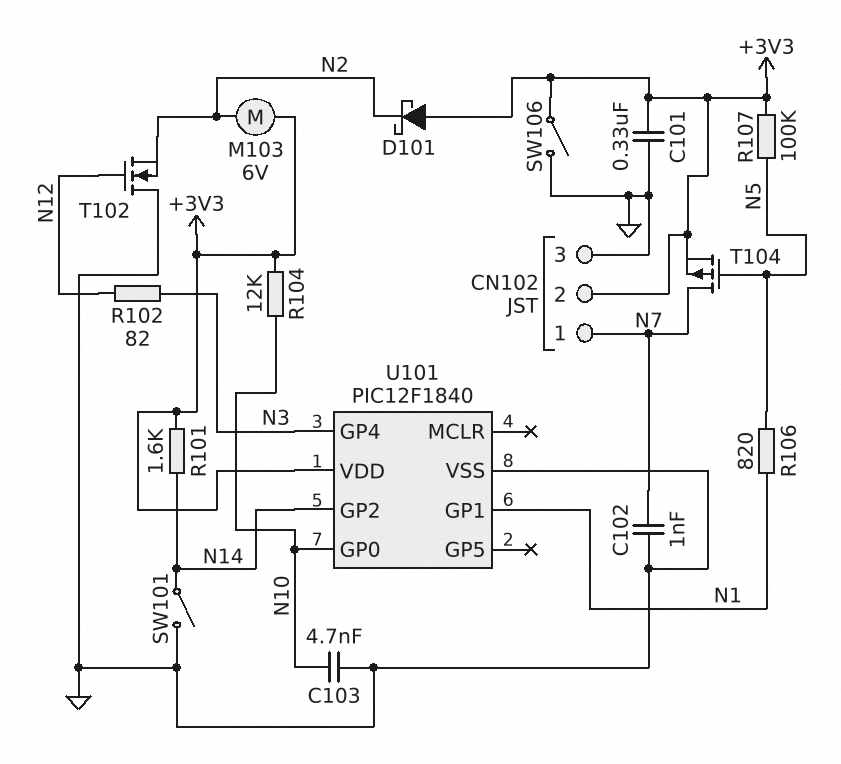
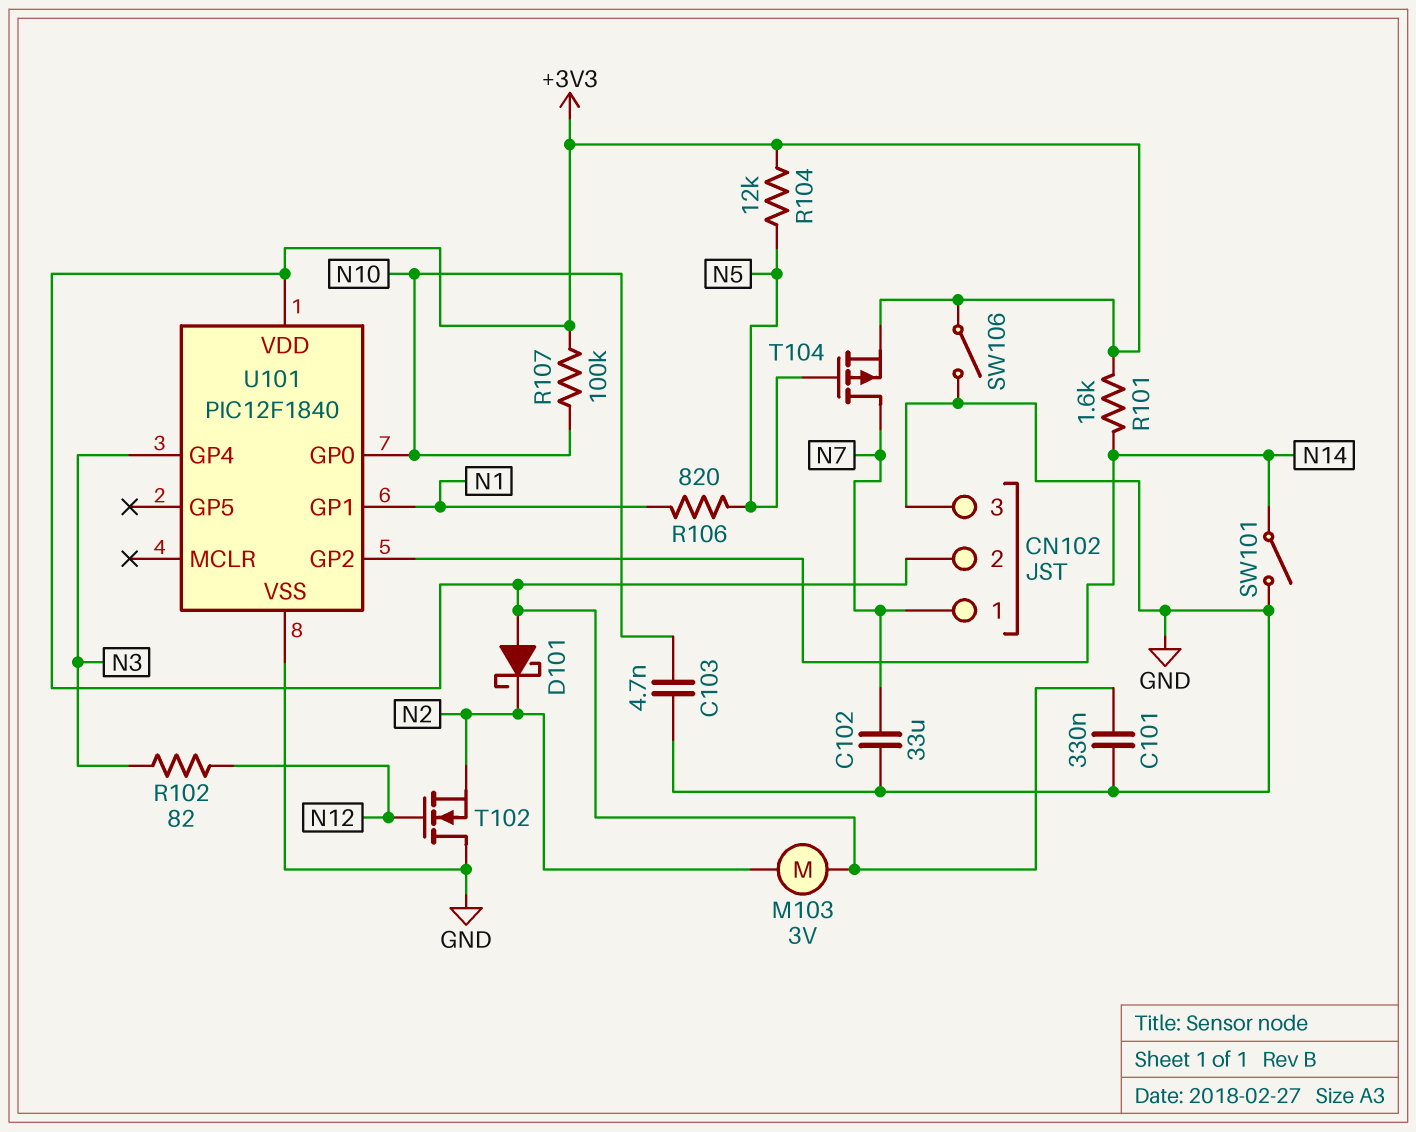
C102: 1nF (GND, N7) -> 33uF (GND, N7)
M103: motor 6V (+3V3, N2) -> motor 3V (+3V3, N2)
R104: 12k (+3V3, N10) -> 12k (+3V3, N5)
R107: 100k (+3V3, N5) -> 100k (+3V3, N10)

